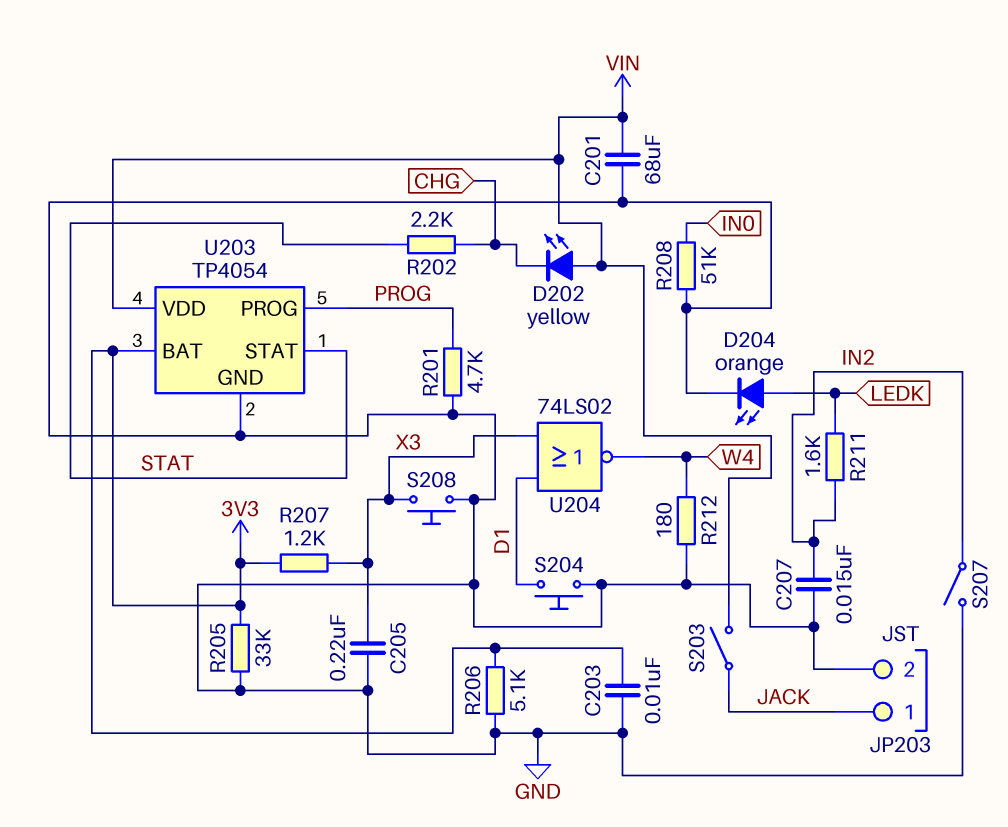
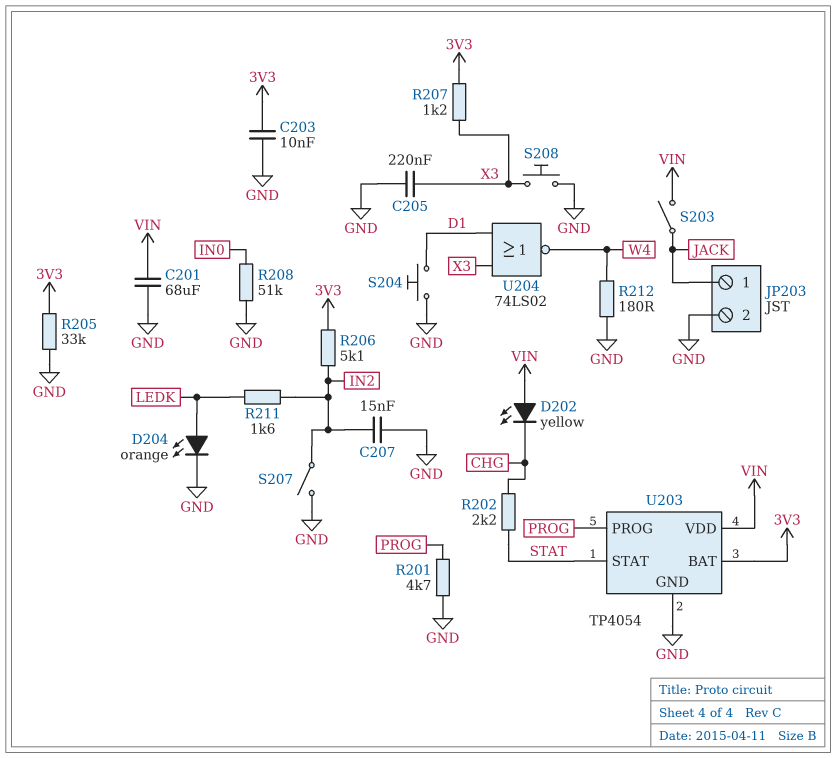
R206: 5.1k (3V3, GND) -> 5.1k (3V3, IN2)

